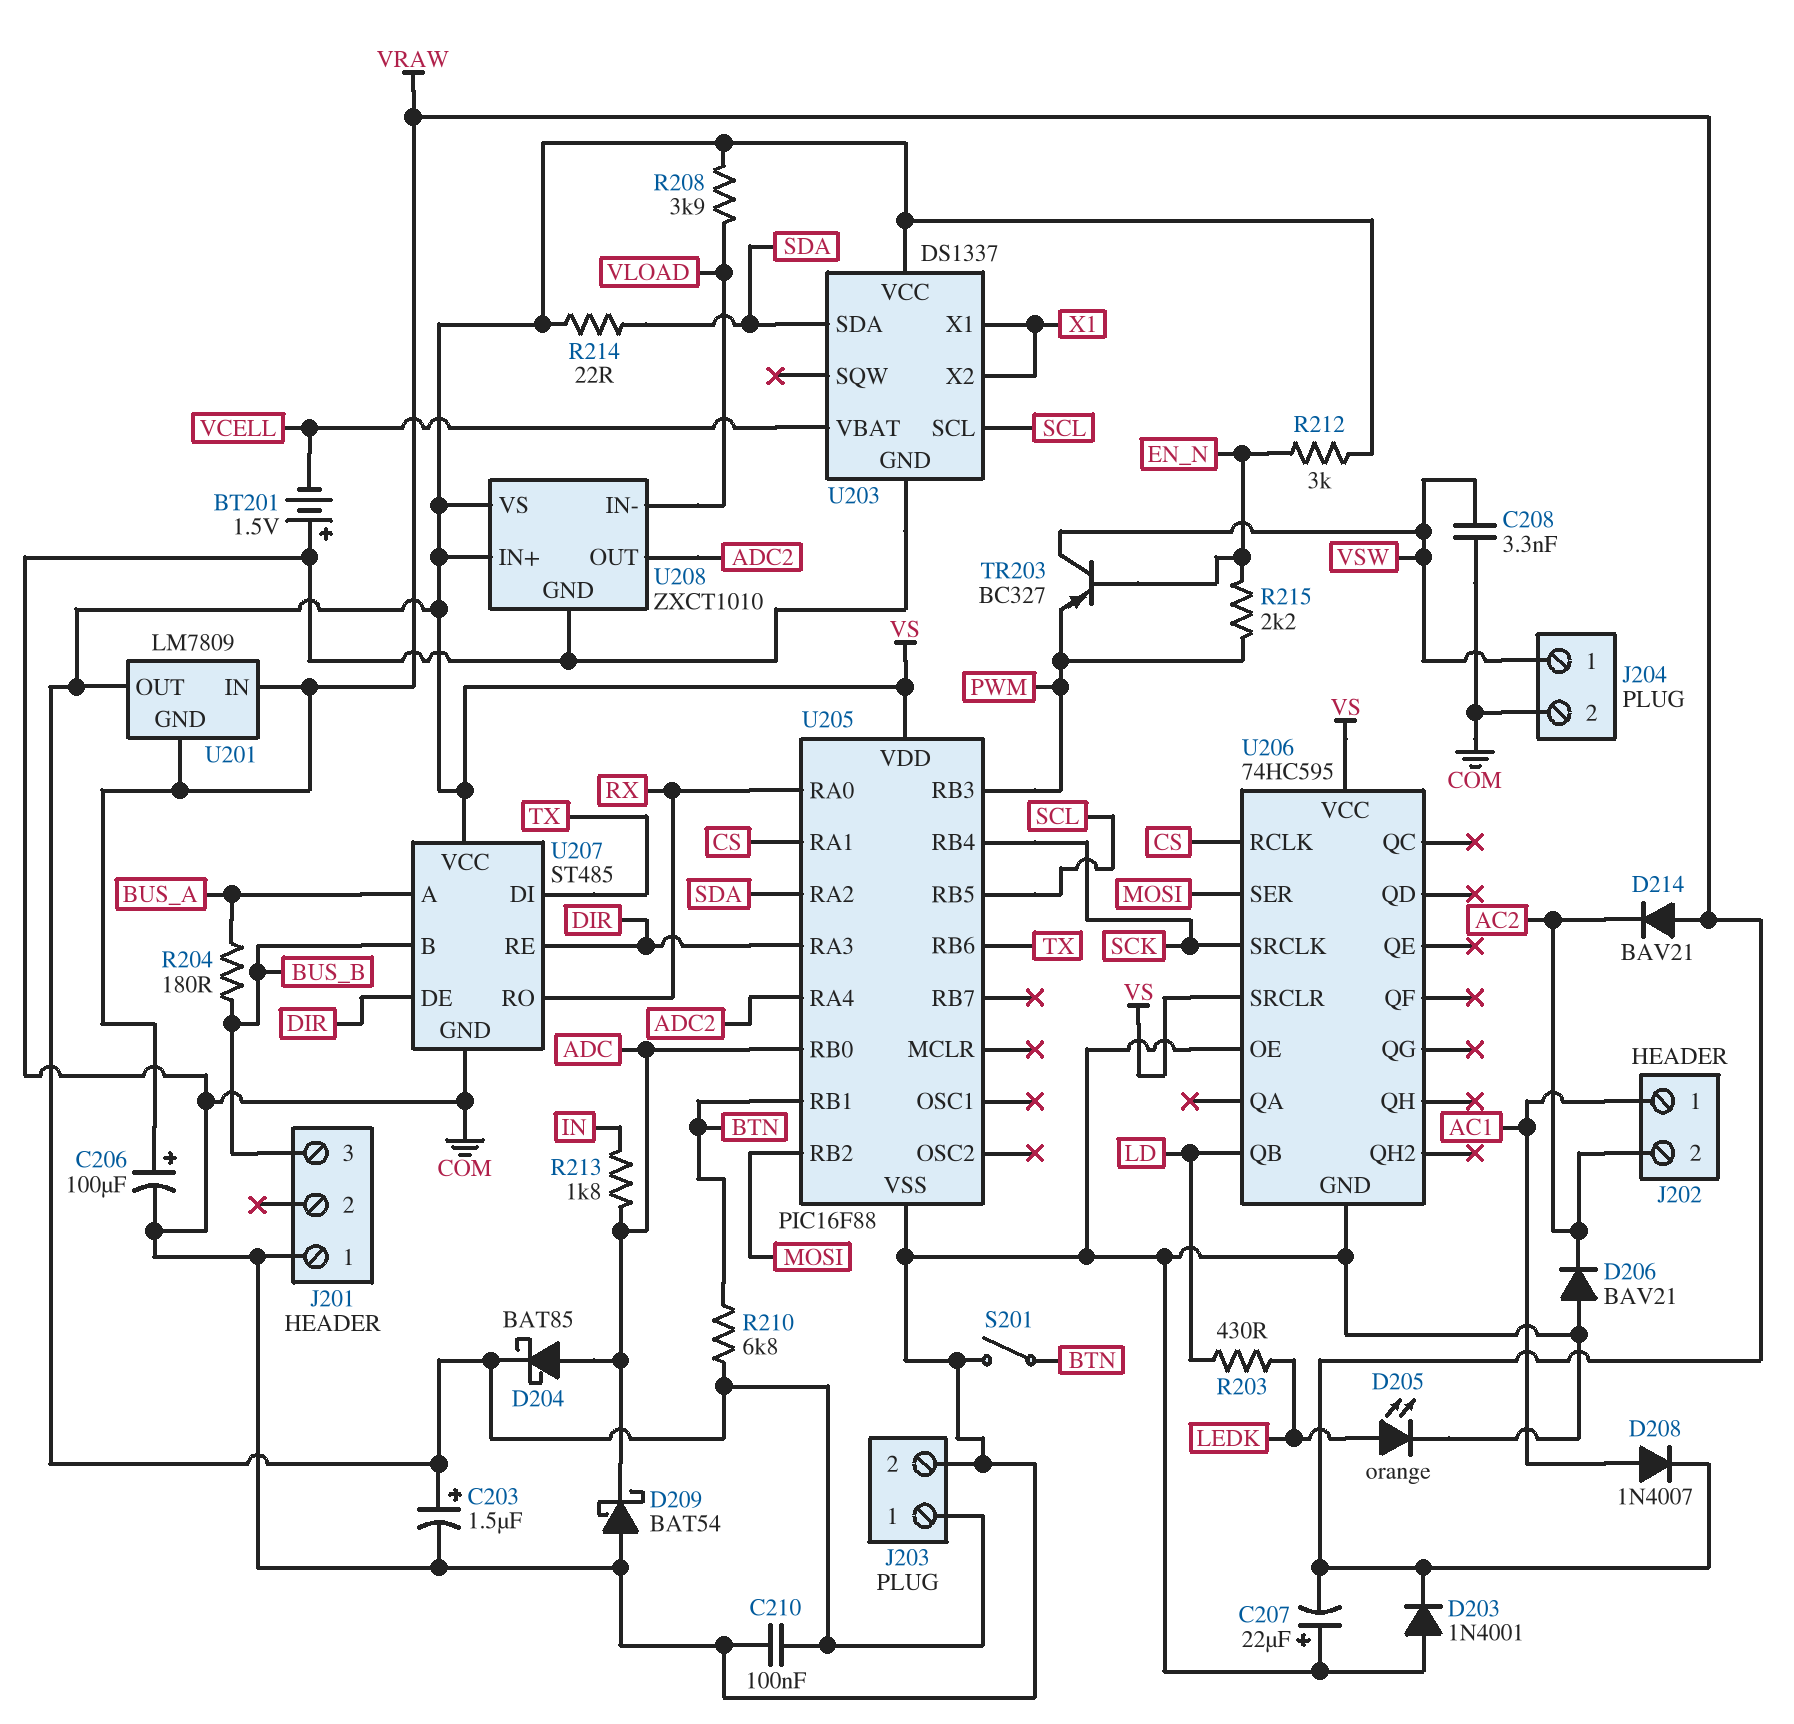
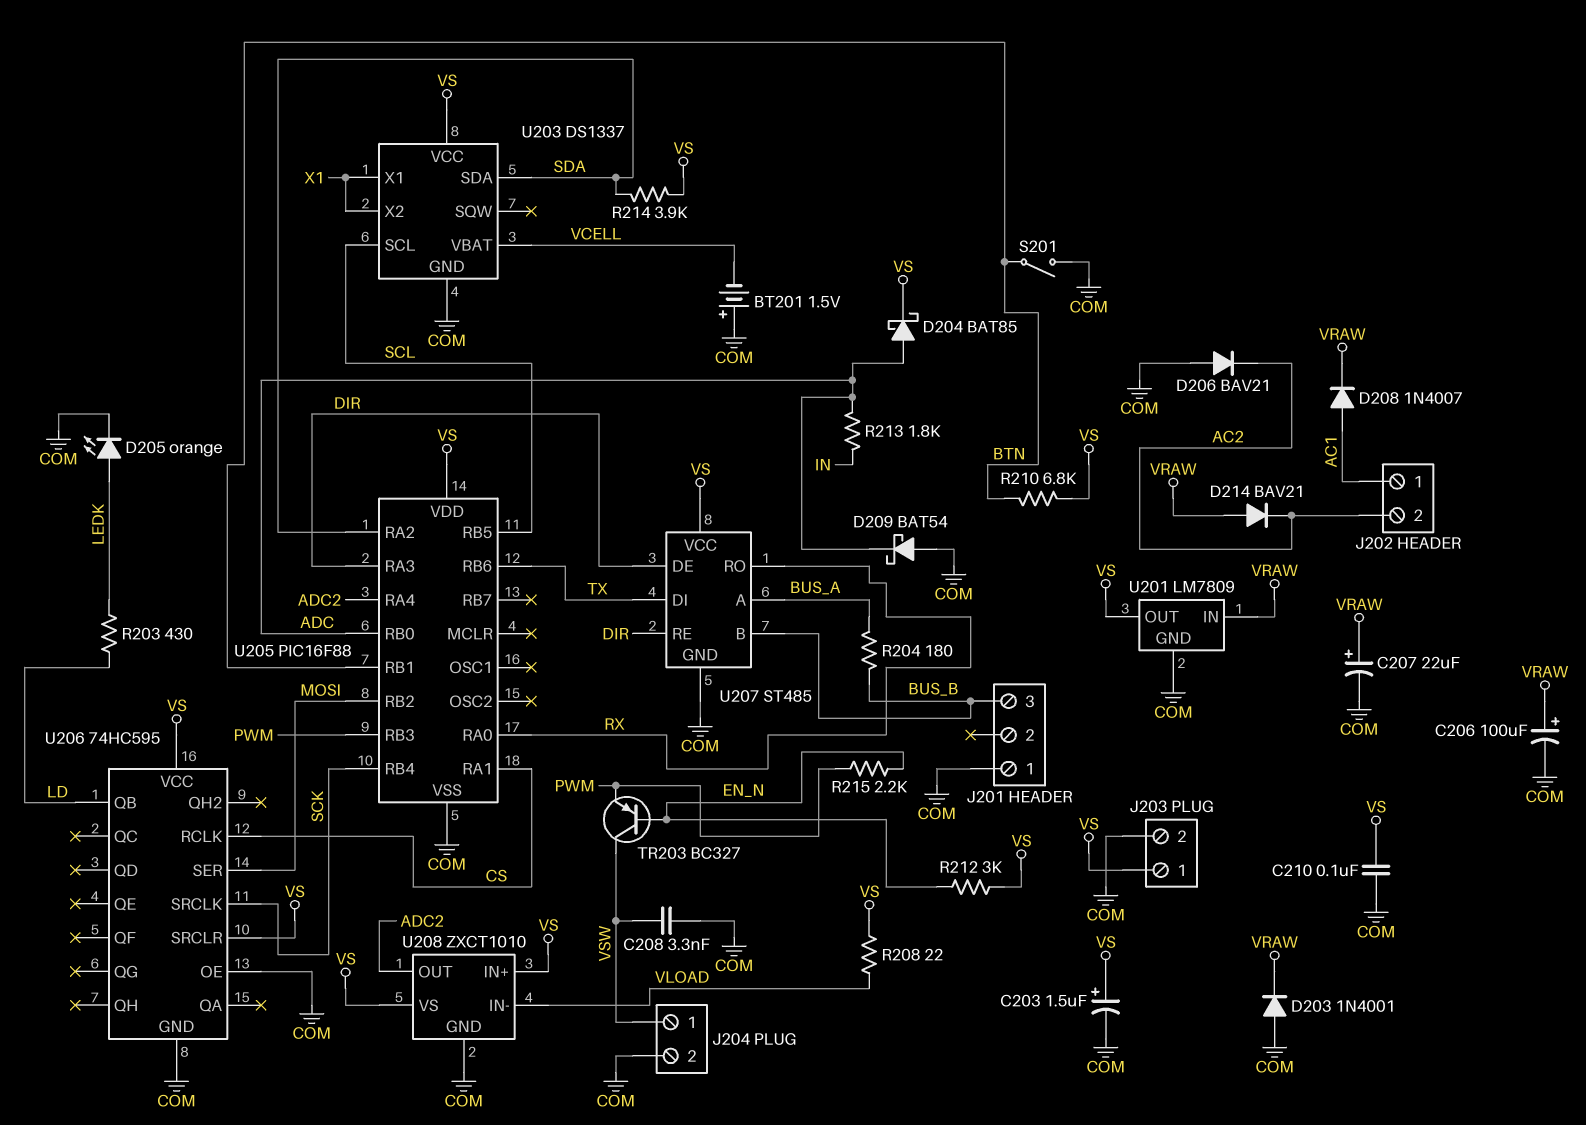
C207: 22uF (plus COM, minus VRAW) -> 22uF (plus VRAW, minus COM)
R208: 3.9k (VLOAD, VS) -> 22 (VLOAD, VS)
R214: 22 (SDA, VS) -> 3.9k (SDA, VS)
U201 pin GND: VRAW -> COM

